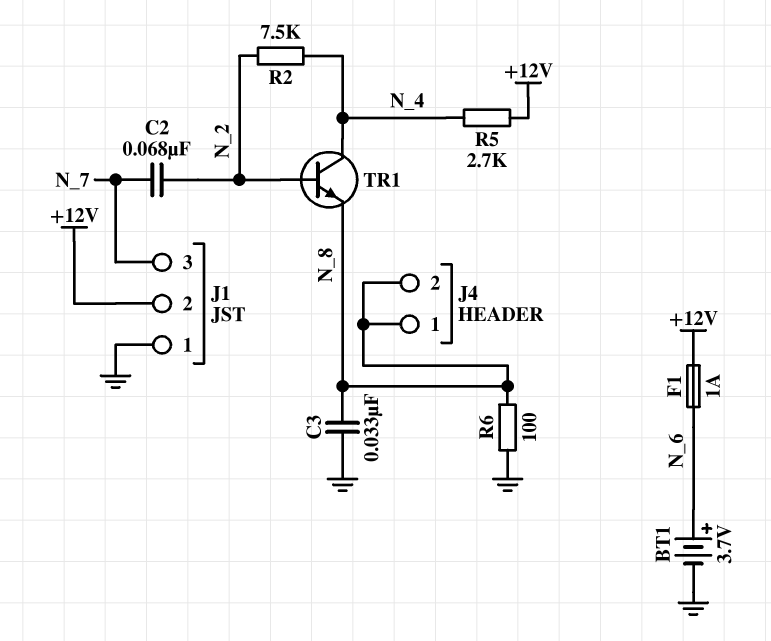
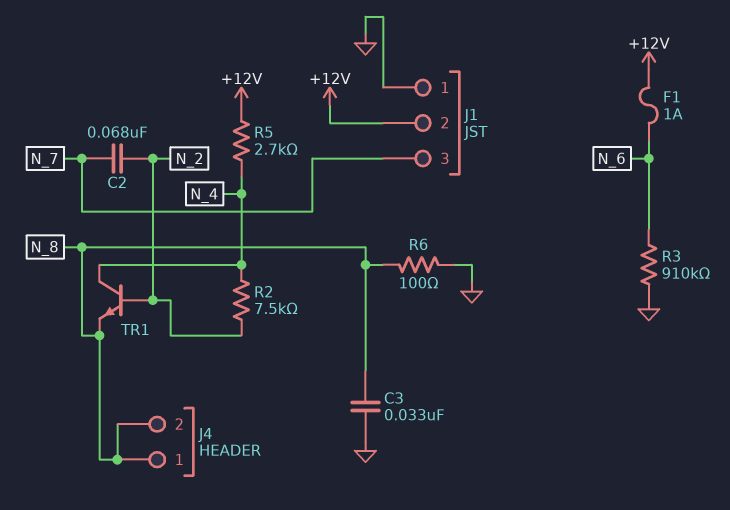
BT1: 3.7V (plus N_6, minus GND) -> none
R3: none -> 910k (GND, N_6)

